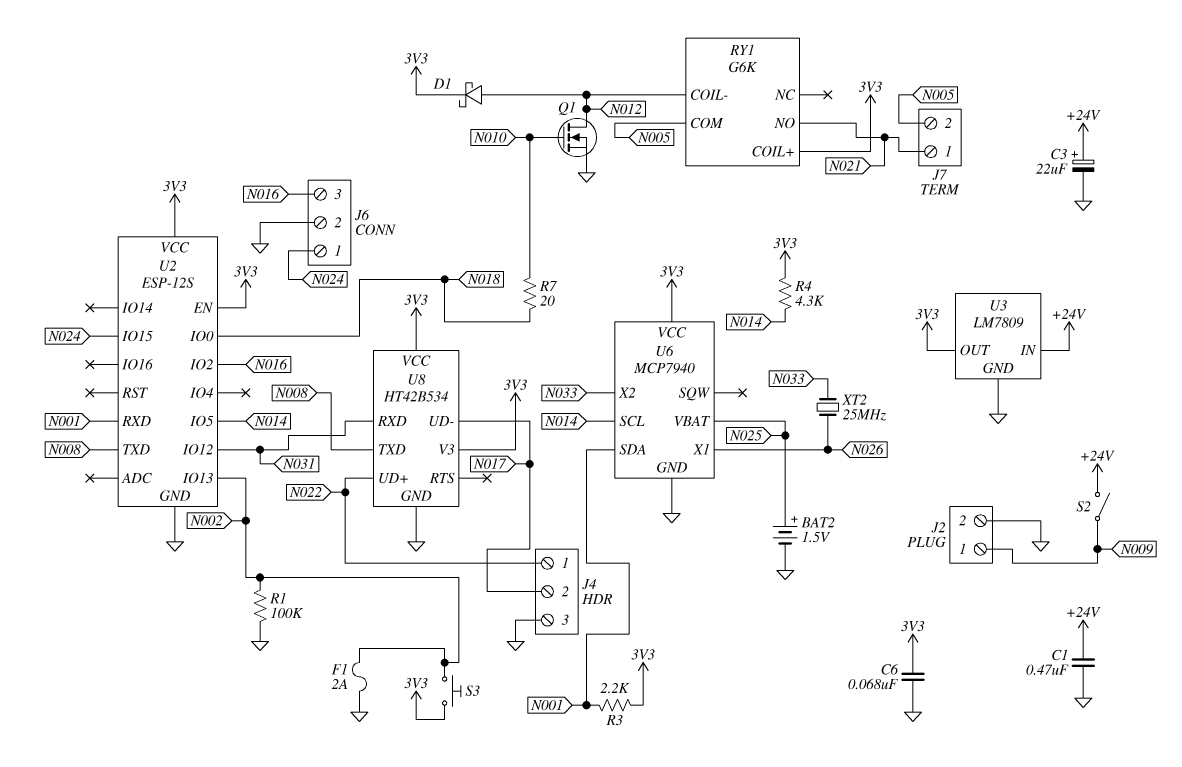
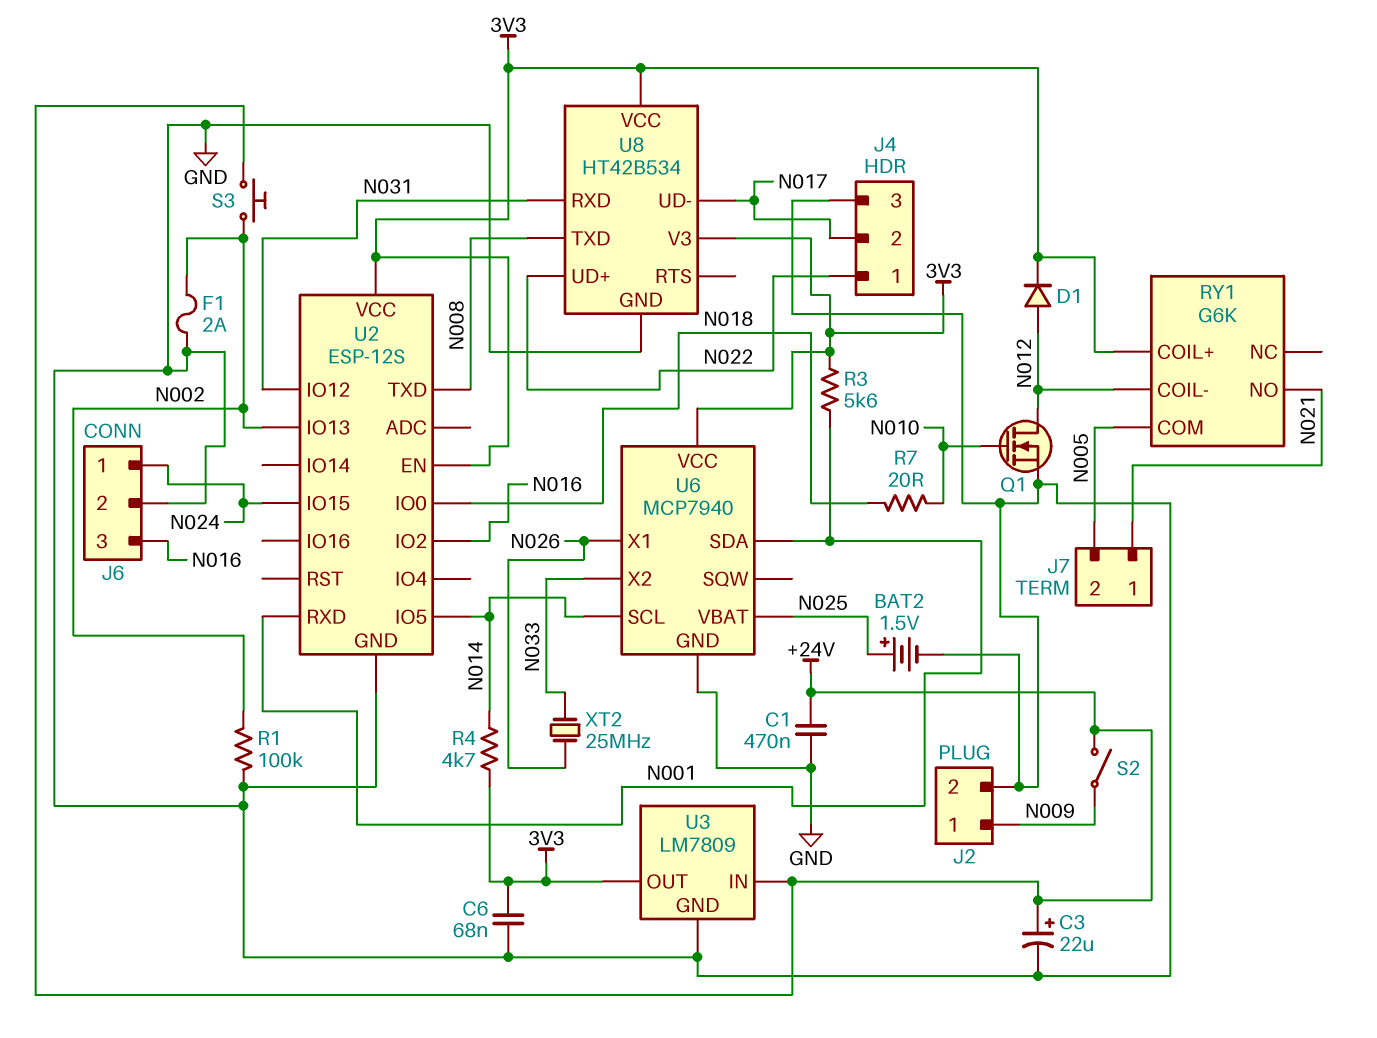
D1: schottky (A N012, K 3V3) -> diode (A N012, K 3V3)
R3: 2.2k (3V3, N001) -> 5.6k (3V3, N001)
R4: 4.3k (3V3, N014) -> 4.7k (3V3, N014)
S3: button (3V3, N002) -> button (+24V, N002)

